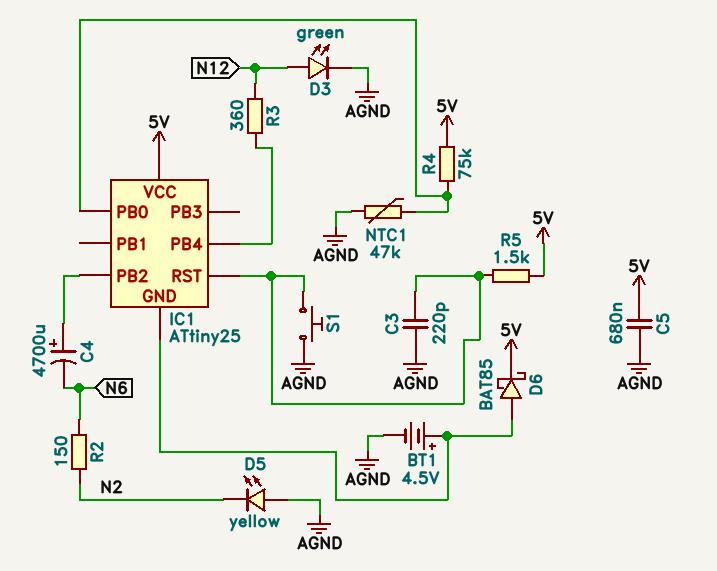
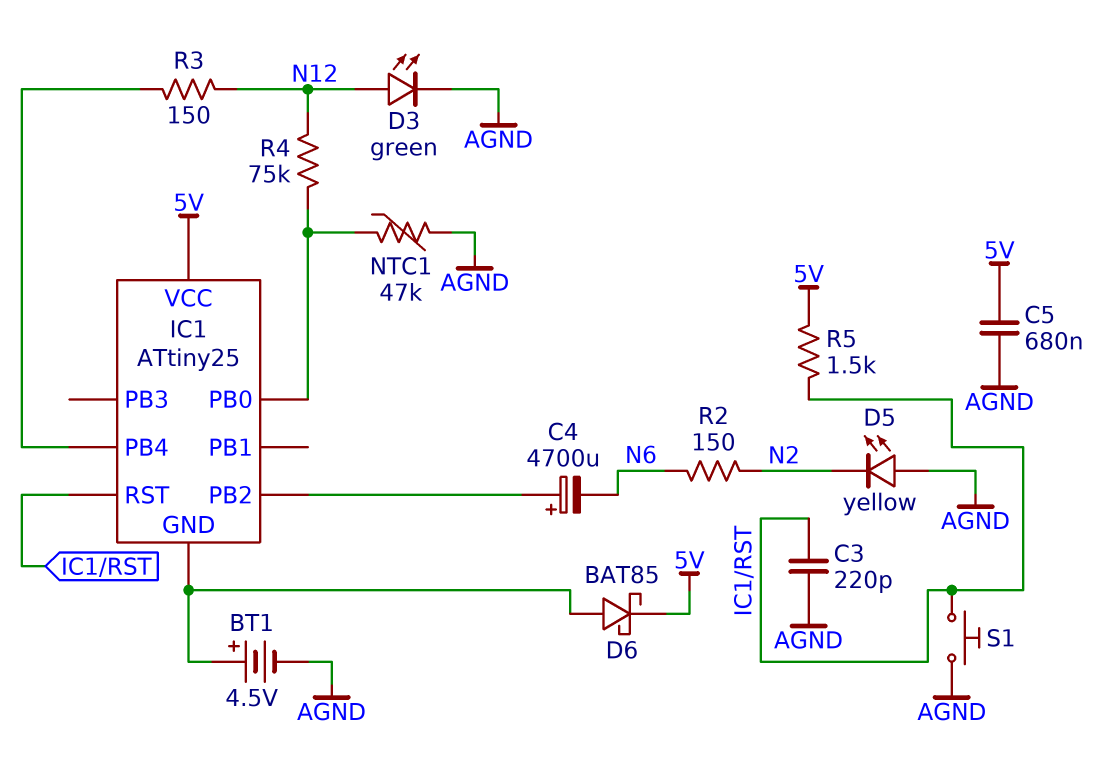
R3: 360 (IC1/PB4, N12) -> 150 (IC1/PB4, N12)
R4: 75k (5V, IC1/PB0) -> 75k (IC1/PB0, N12)

